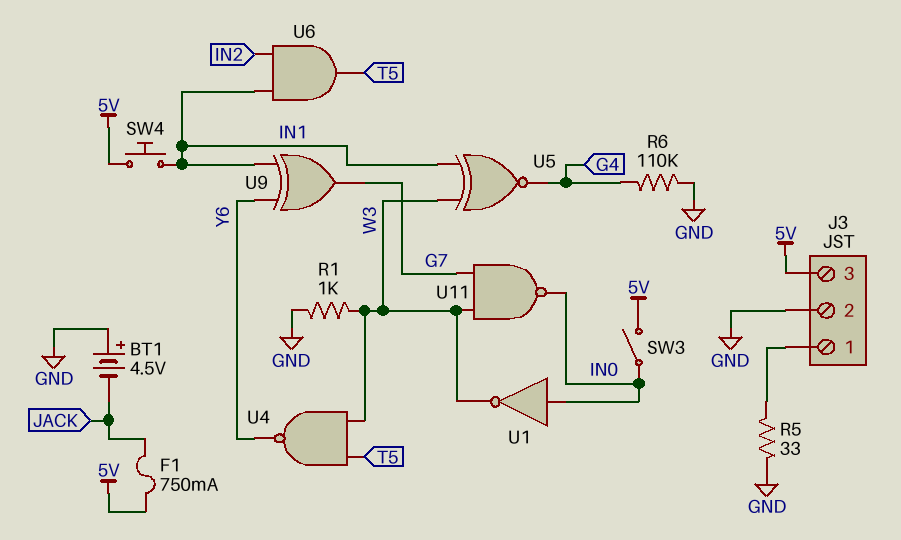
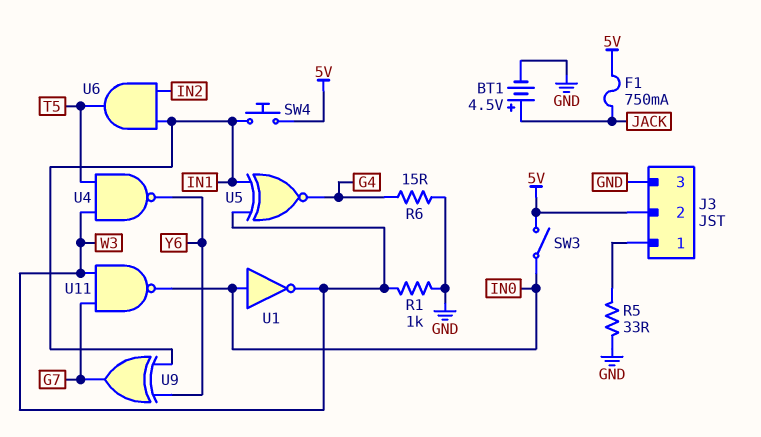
BT1: 4.5V (plus GND, minus JACK) -> 4.5V (plus JACK, minus GND)
J3 pin 2: GND -> 5V
J3 pin 3: 5V -> GND
R6: 110k (G4, GND) -> 15 (G4, GND)

